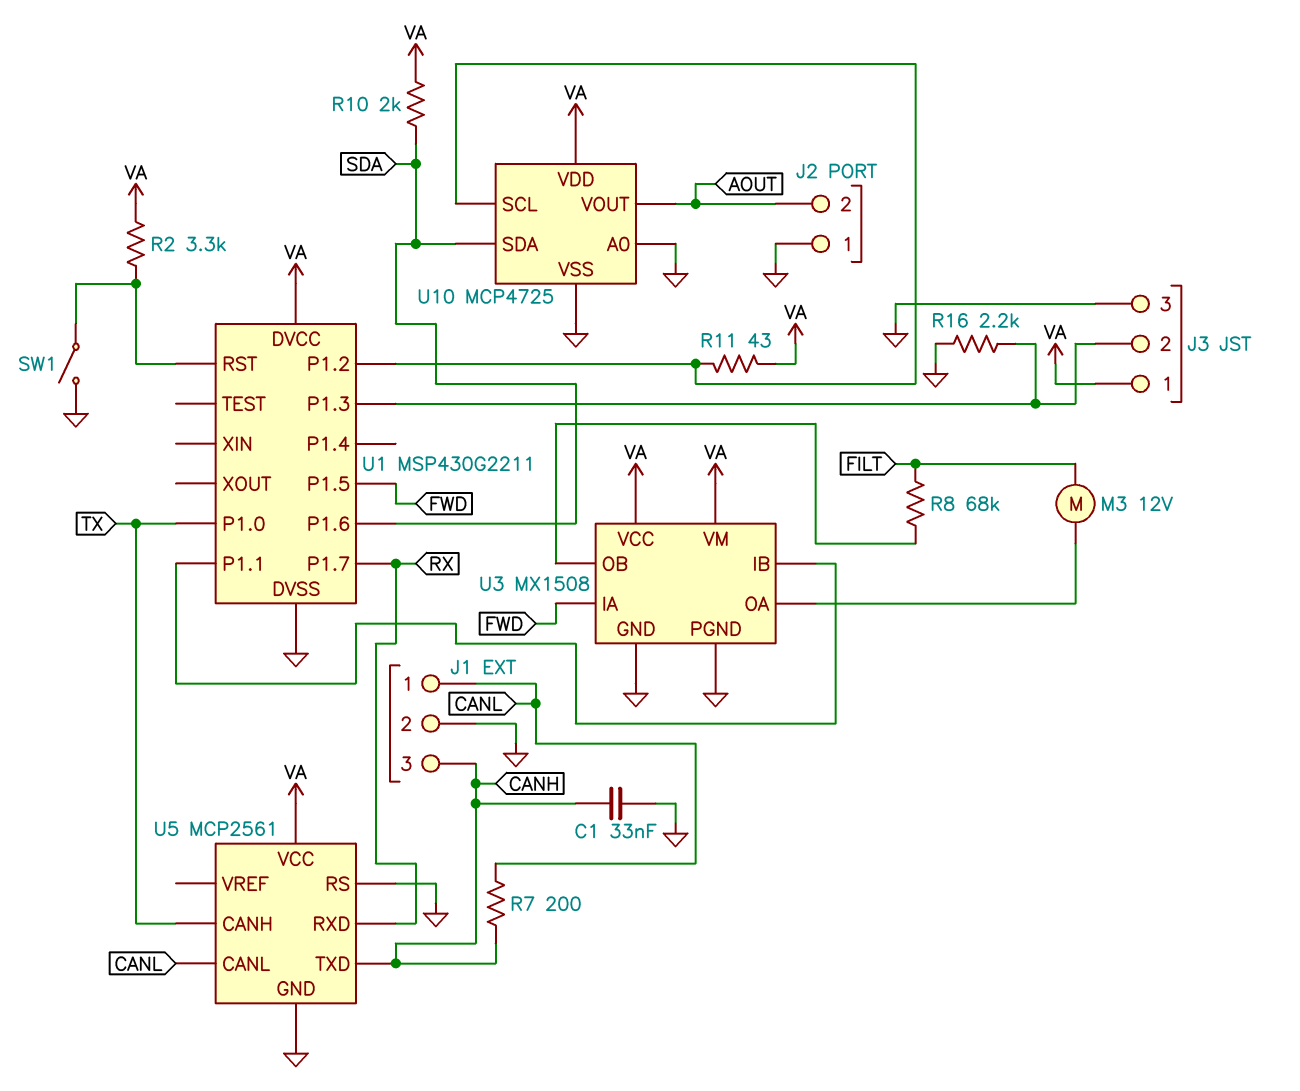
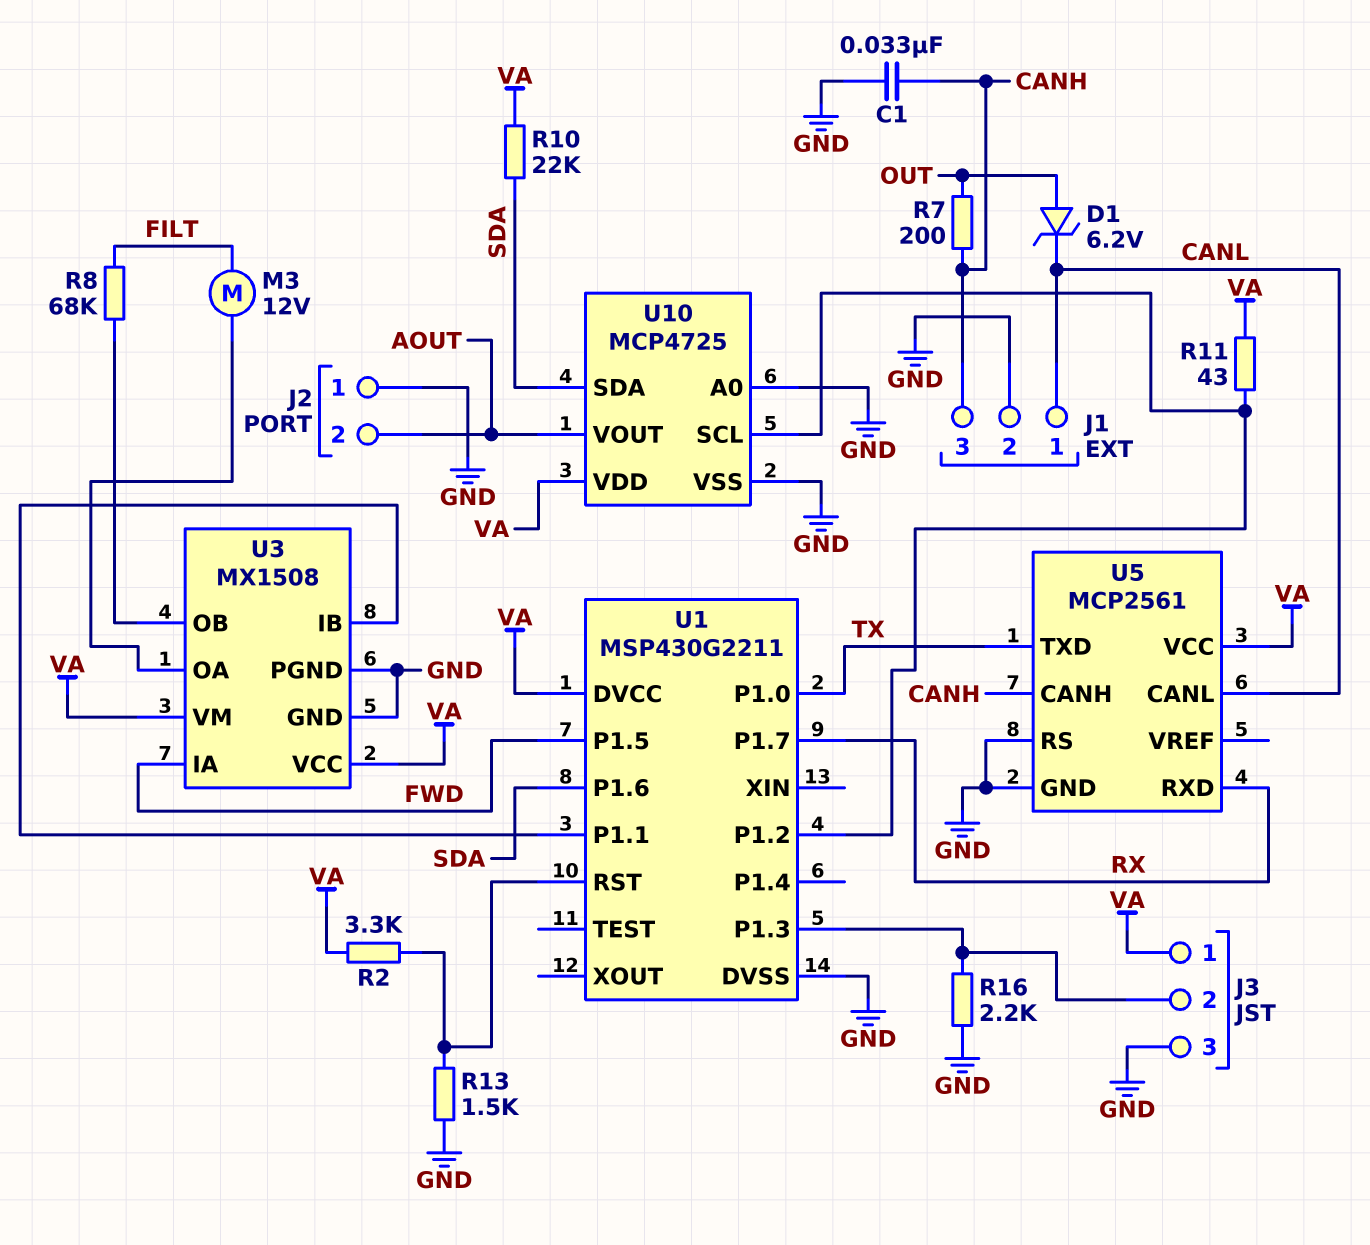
D1: none -> zener 6.2V (A OUT, K CANL)
R7: 200 (CANH, CANL) -> 200 (CANH, OUT)
R10: 2k (SDA, VA) -> 22k (SDA, VA)
R13: none -> 1.5k (GND, U1/RST)
SW1: switch (GND, U1/RST) -> none
U5 pin CANH: TX -> CANH
U5 pin TXD: CANH -> TX

